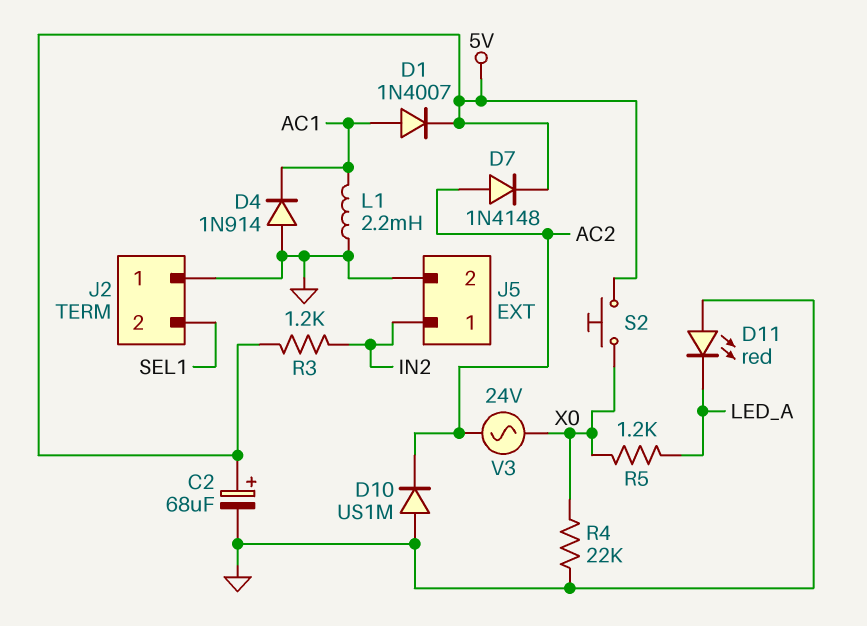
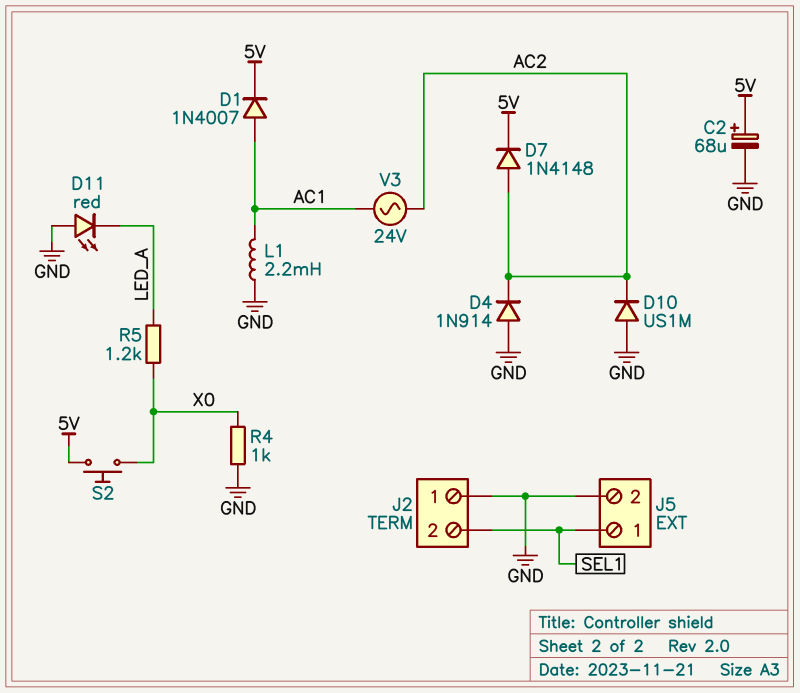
D4: diode 1N914 (A GND, K AC1) -> diode 1N914 (A GND, K AC2)
J5 pin 1: IN2 -> SEL1
R3: 1.2k (5V, IN2) -> none
R4: 22k (GND, X0) -> 1k (GND, X0)
V3: AC 24V (AC2, X0) -> AC 24V (AC1, AC2)

